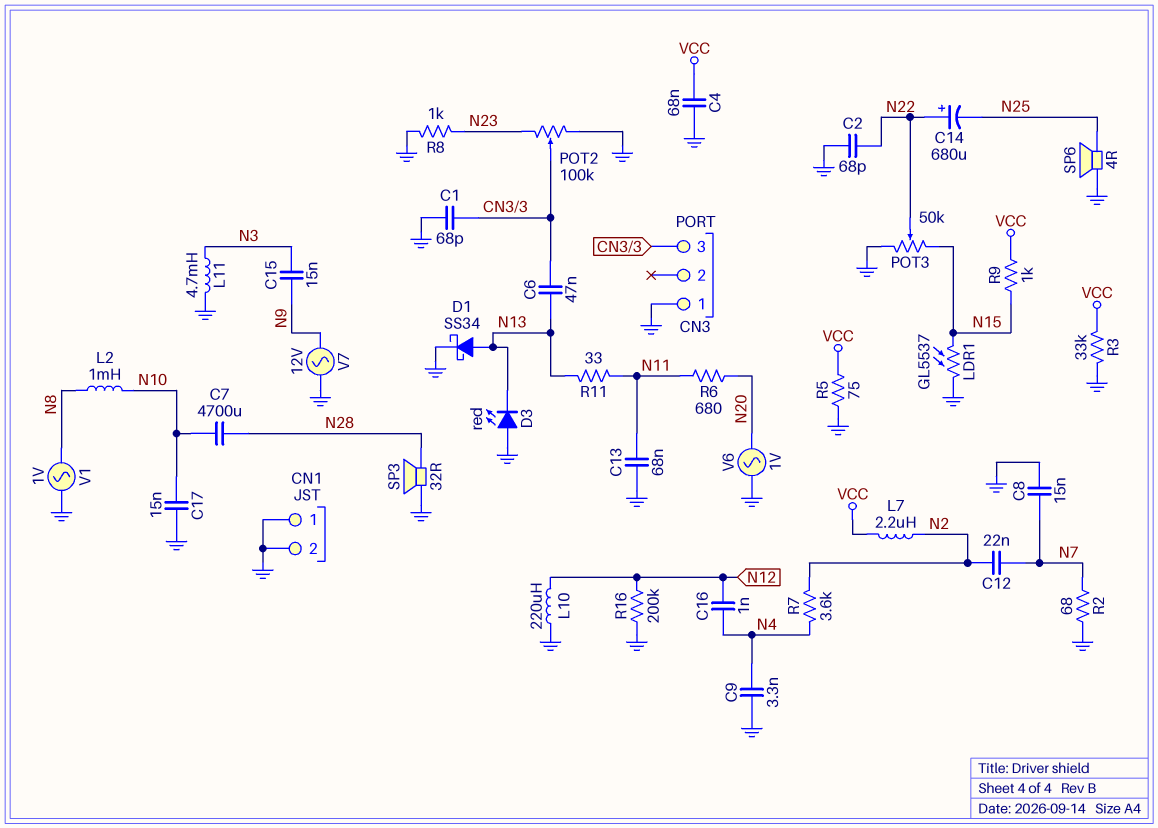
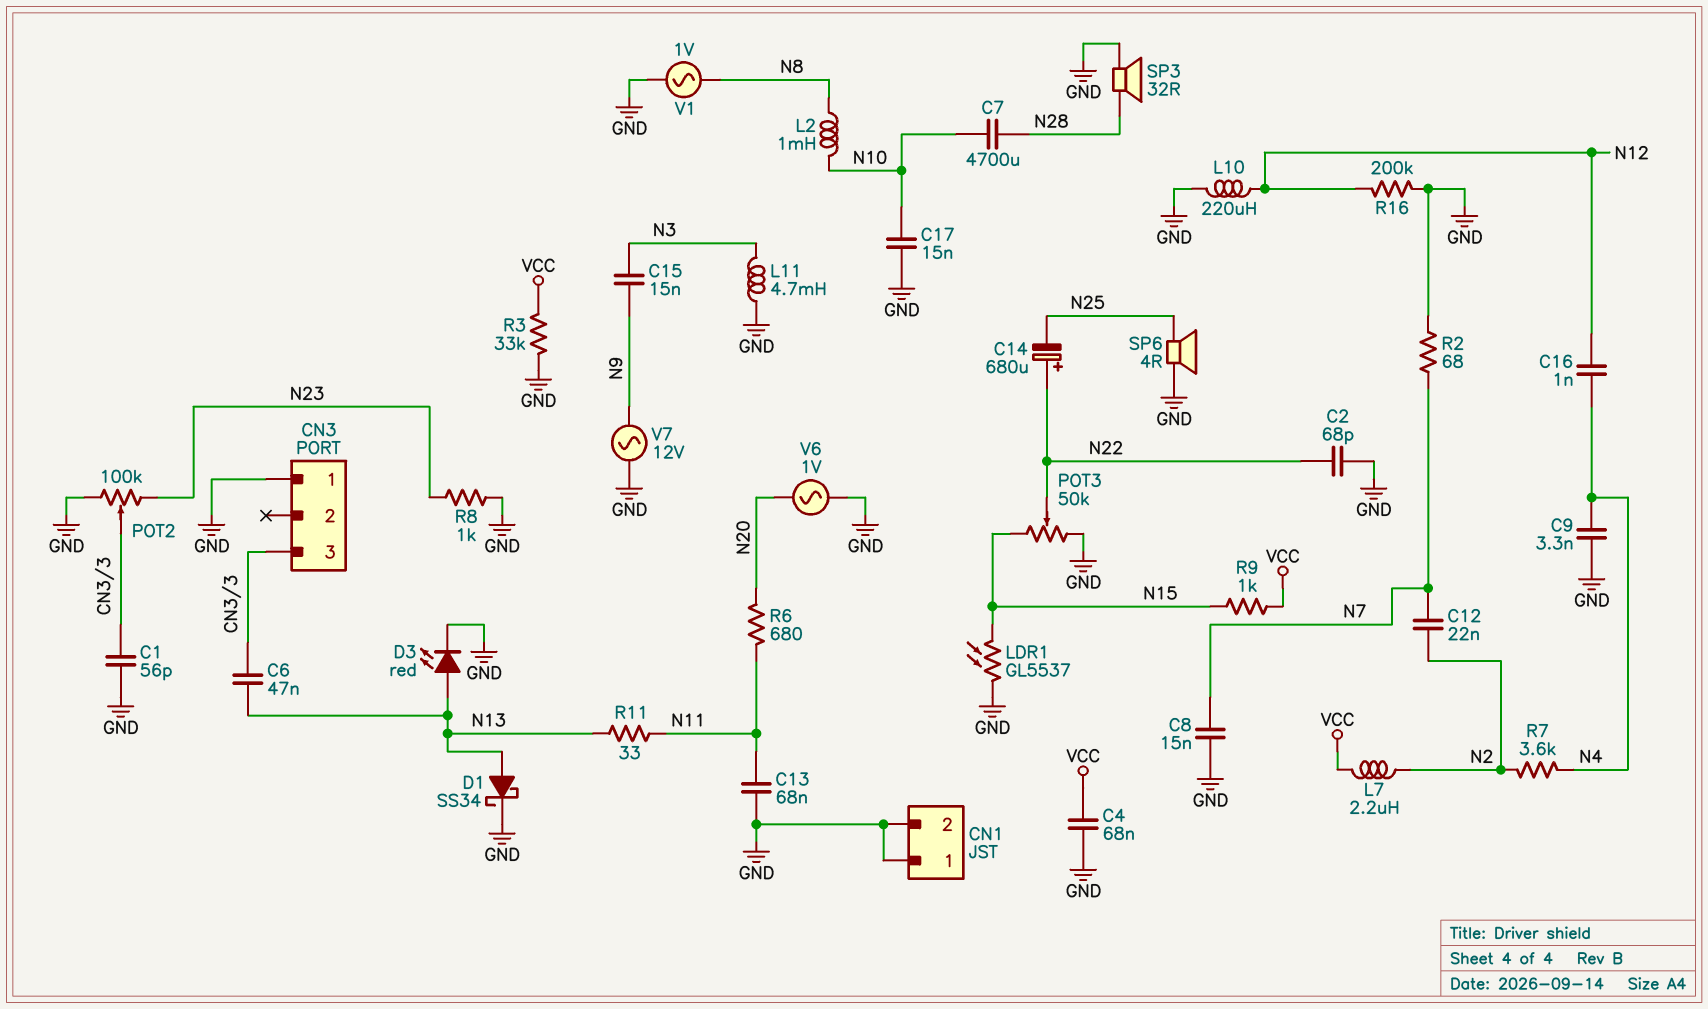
C1: 68pF (CN3/3, GND) -> 56pF (CN3/3, GND)
D3: LED red (A GND, K N13) -> LED red (A N13, K GND)
R5: 75 (GND, VCC) -> none

